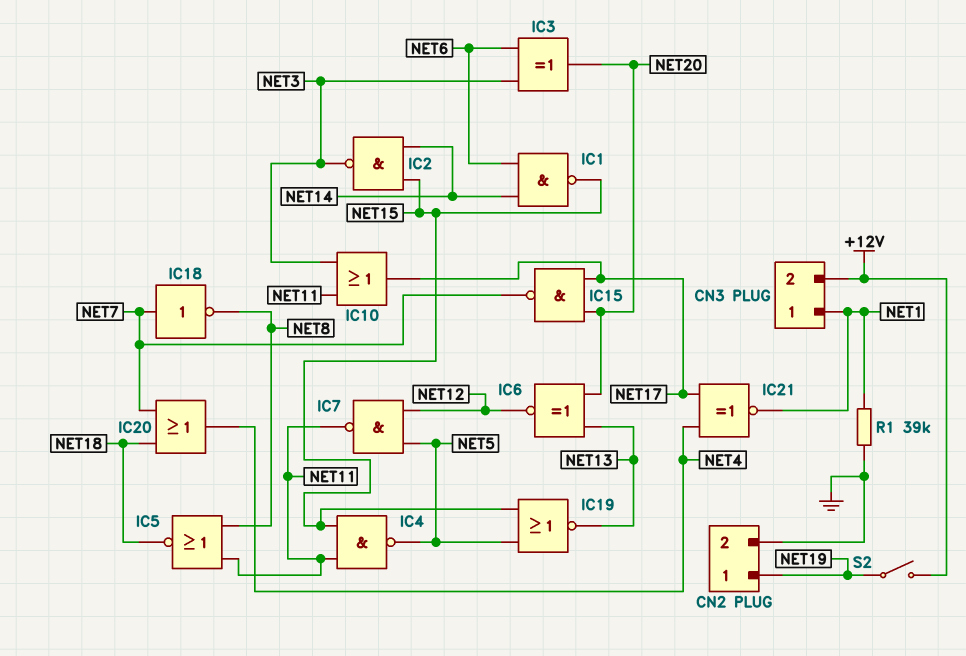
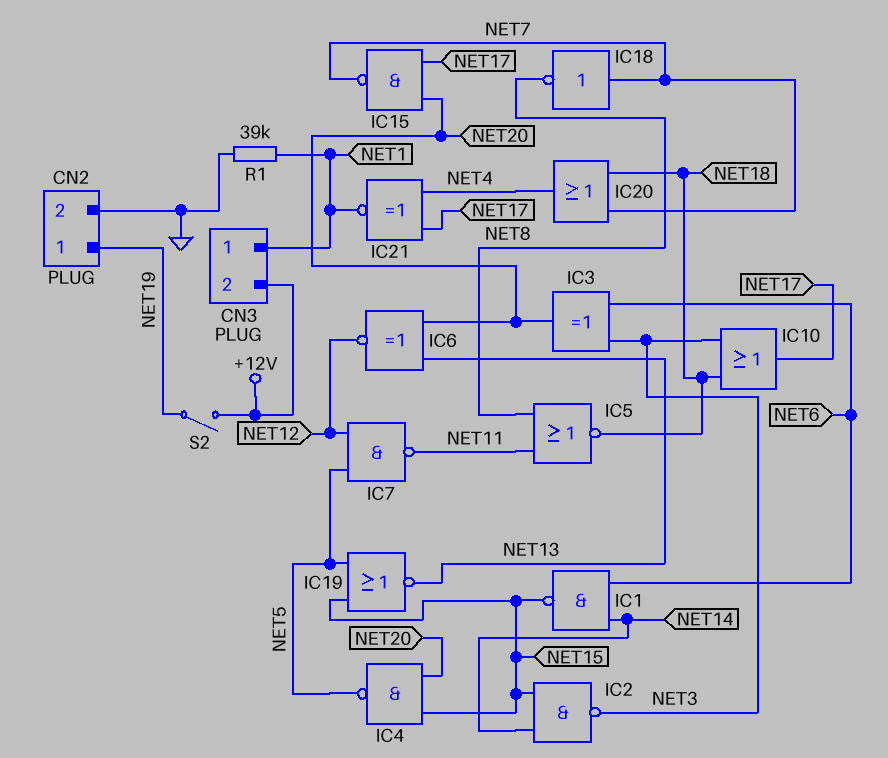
IC4: NAND (in NET11, in NET15, out NET5) -> NAND (in NET15, in NET20, out NET5)
IC10: OR (in NET3, in NET11, out NET17) -> OR (in NET3, in NET18, out NET17)

